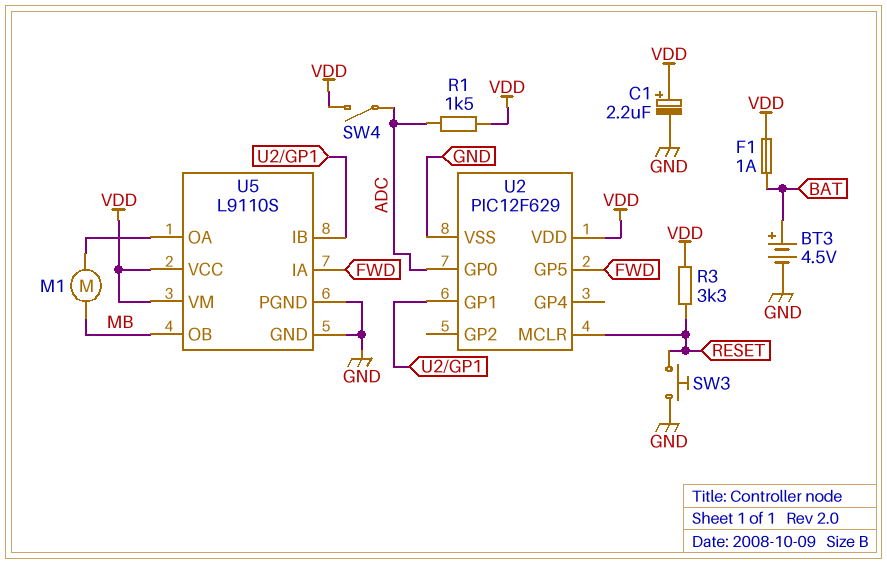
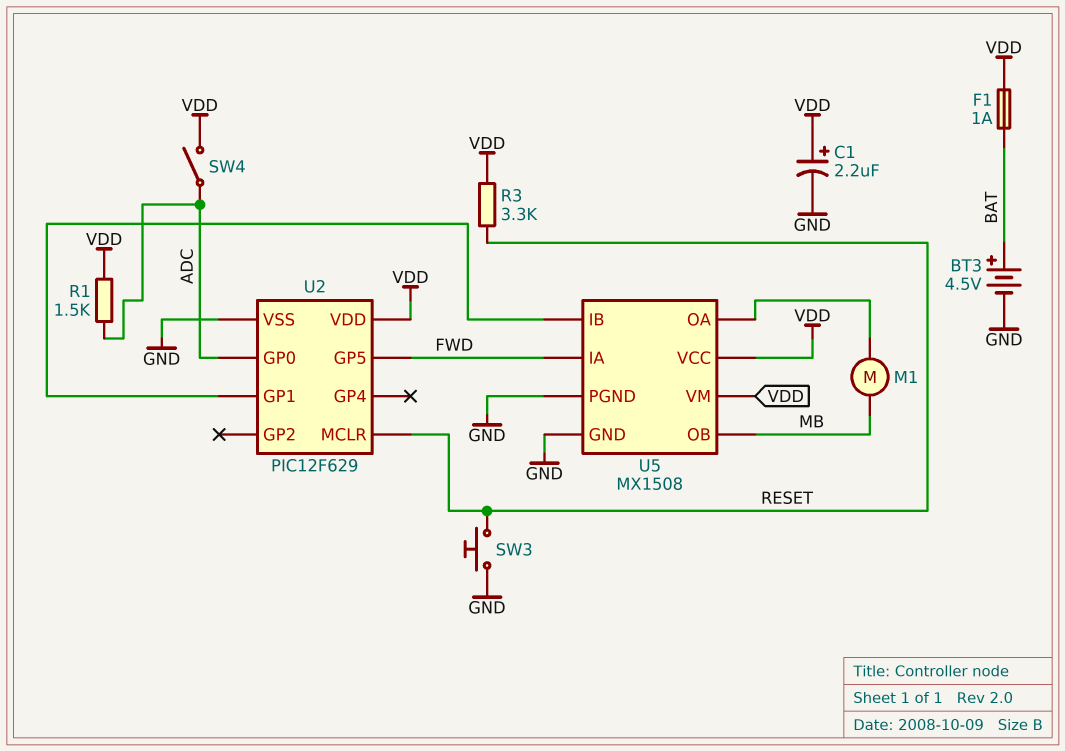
U5: L9110S -> MX1508

